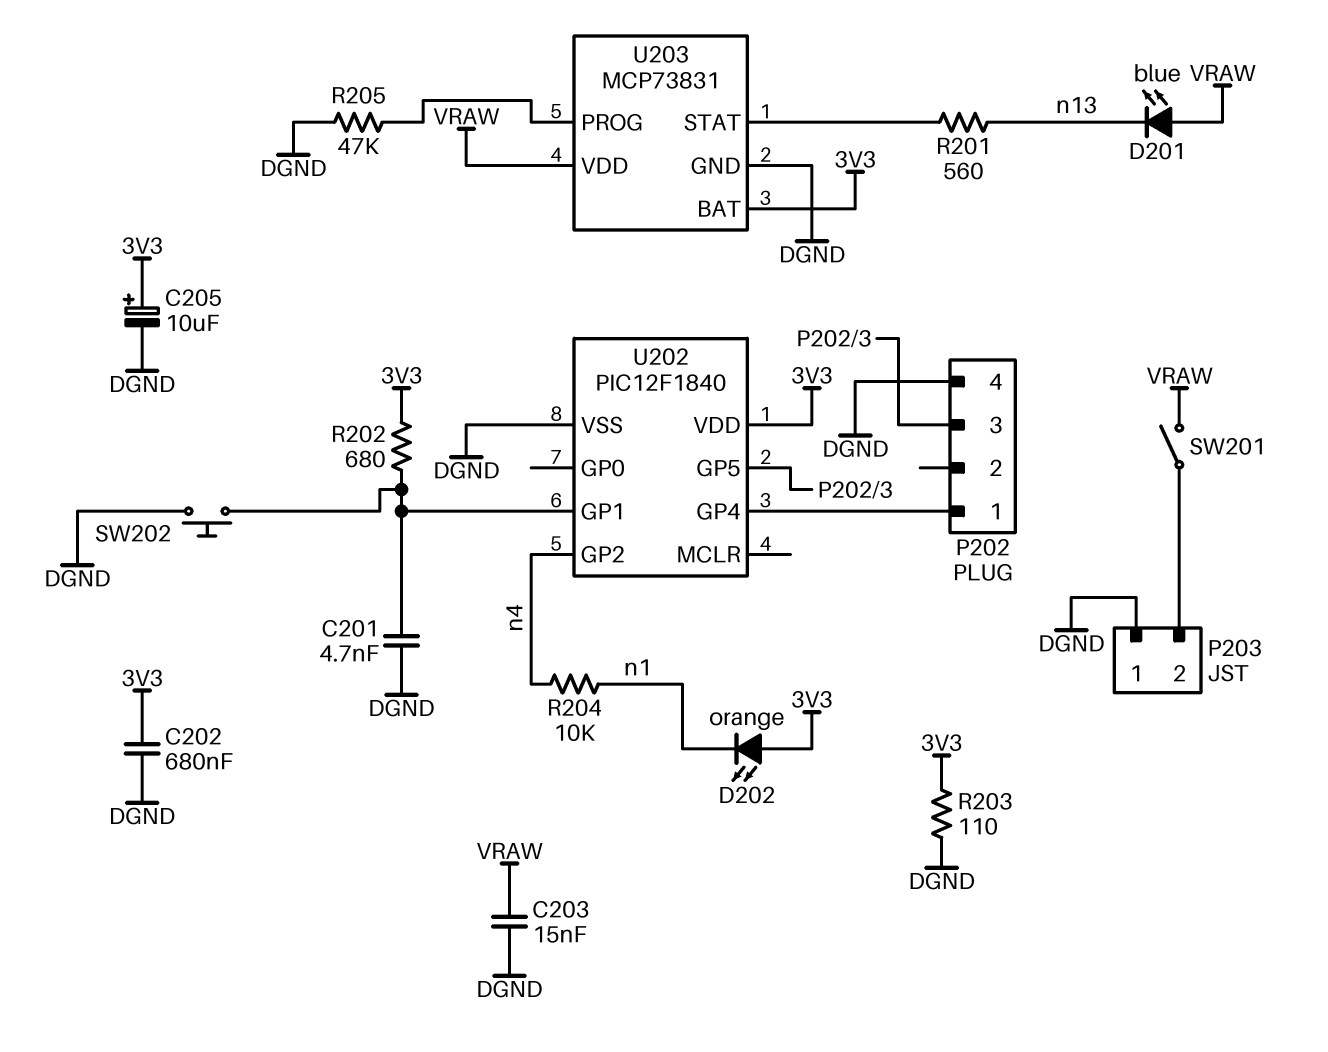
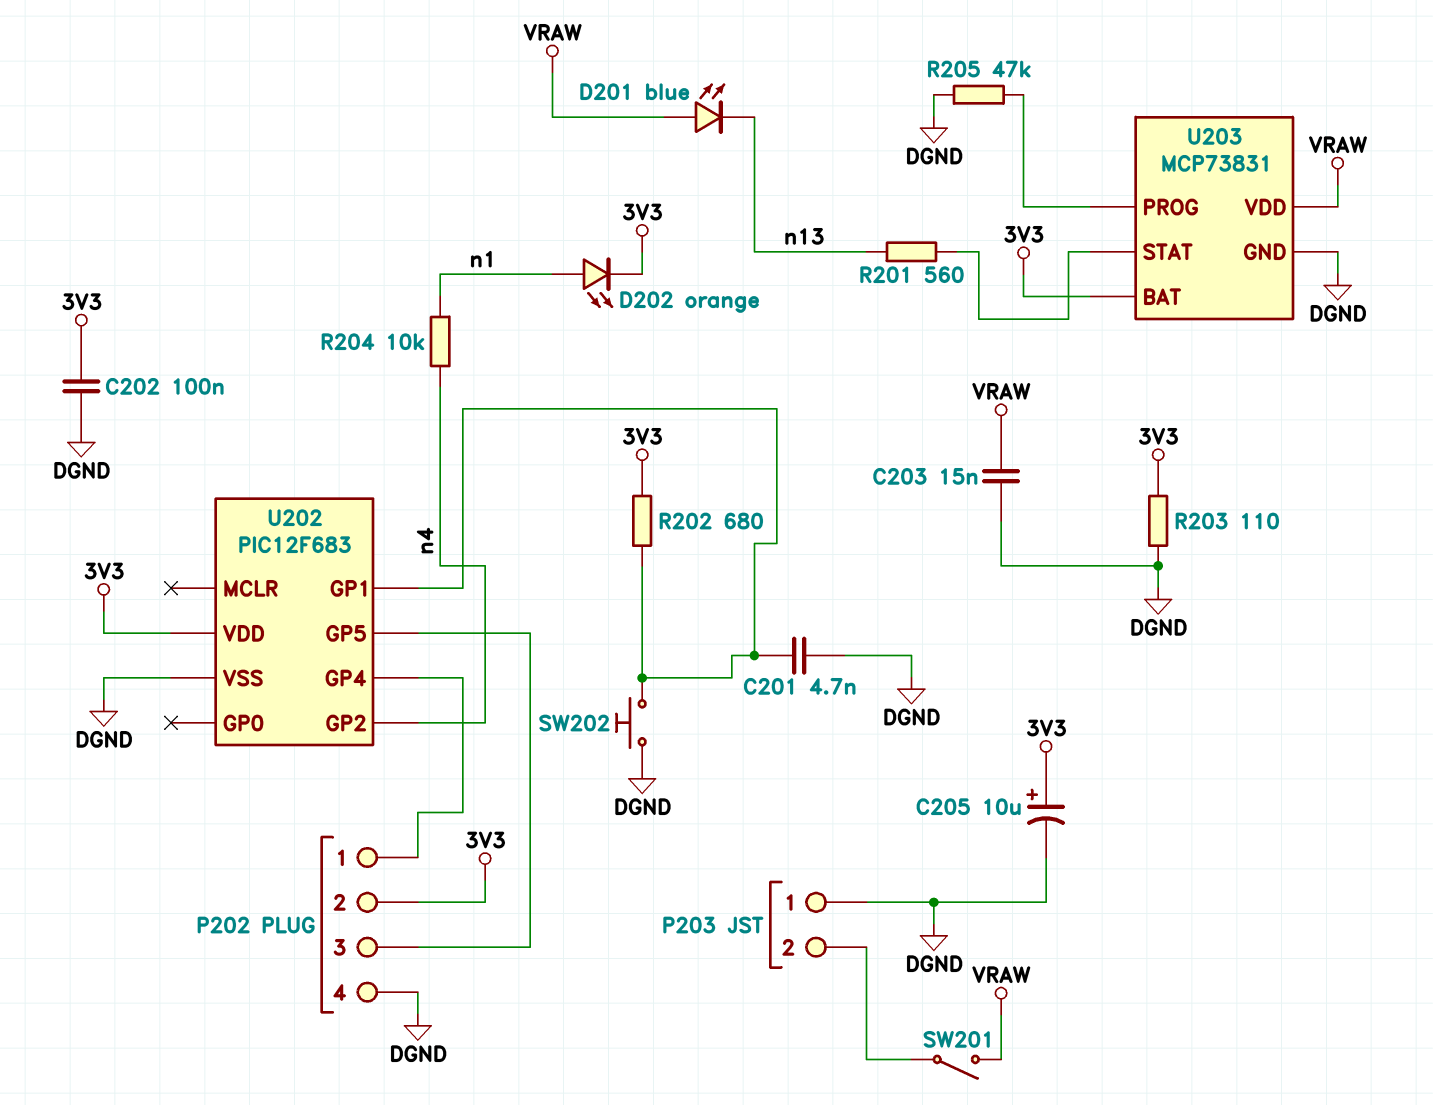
C202: 680nF (3V3, DGND) -> 100nF (3V3, DGND)
D202: LED orange (A 3V3, K n1) -> LED orange (A n1, K 3V3)
P202 pin 2: none -> 3V3
U202: PIC12F1840 -> PIC12F683

